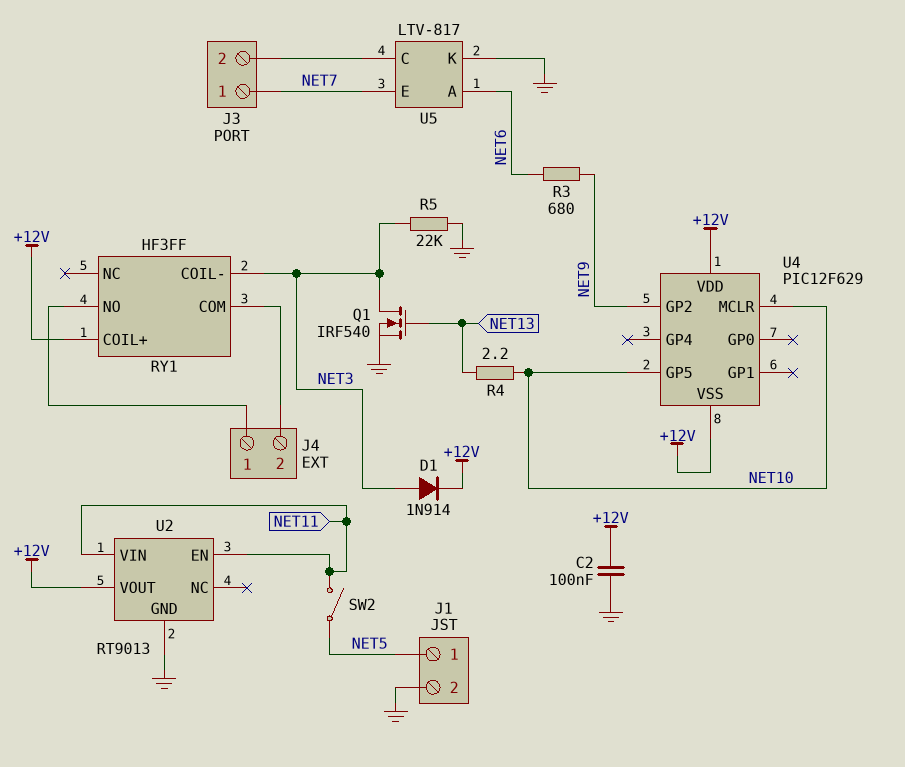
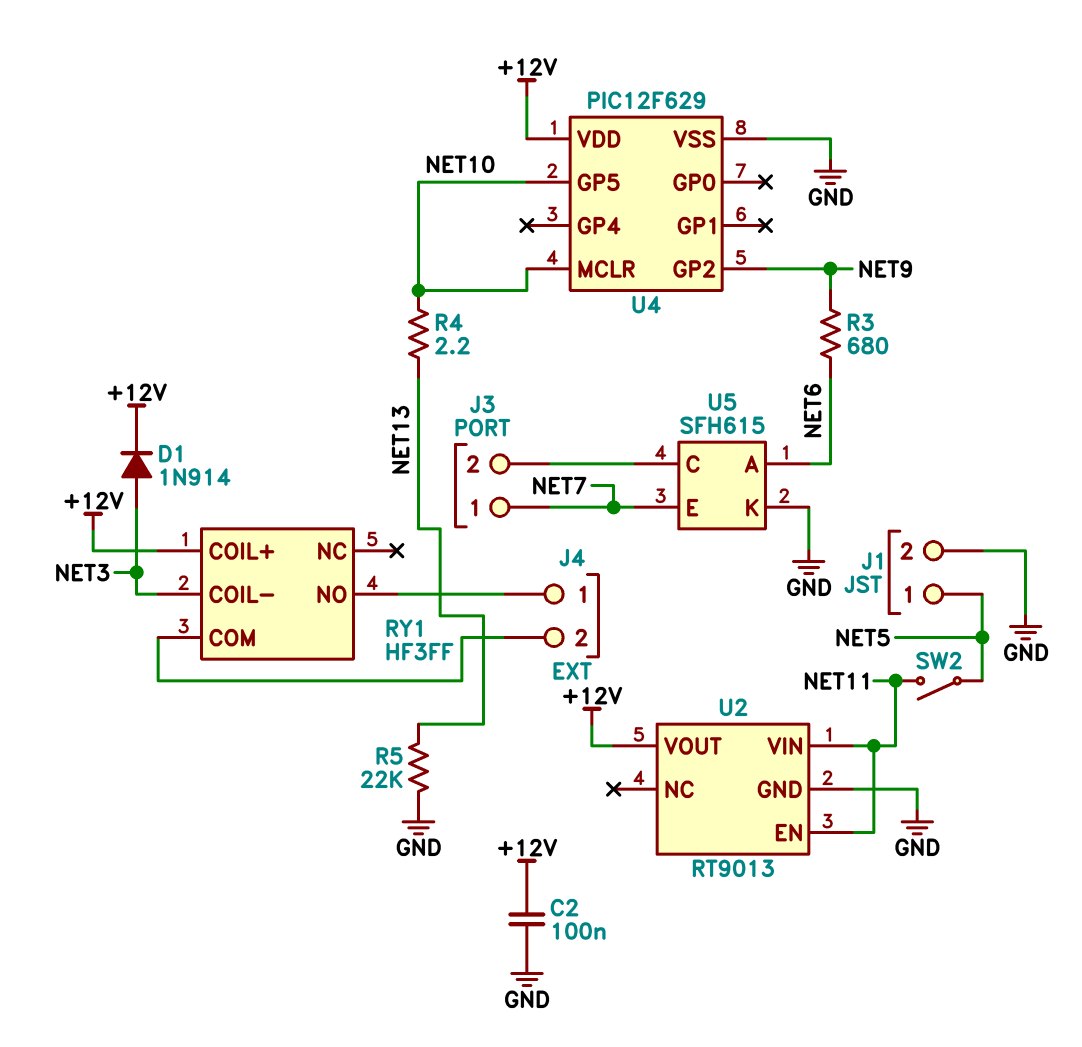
Q1: NMOS IRF540 (G NET13, D NET3, S GND) -> none
R5: 22k (GND, NET3) -> 22k (GND, NET13)
U4 pin VSS: +12V -> GND
U5: LTV-817 -> SFH615

